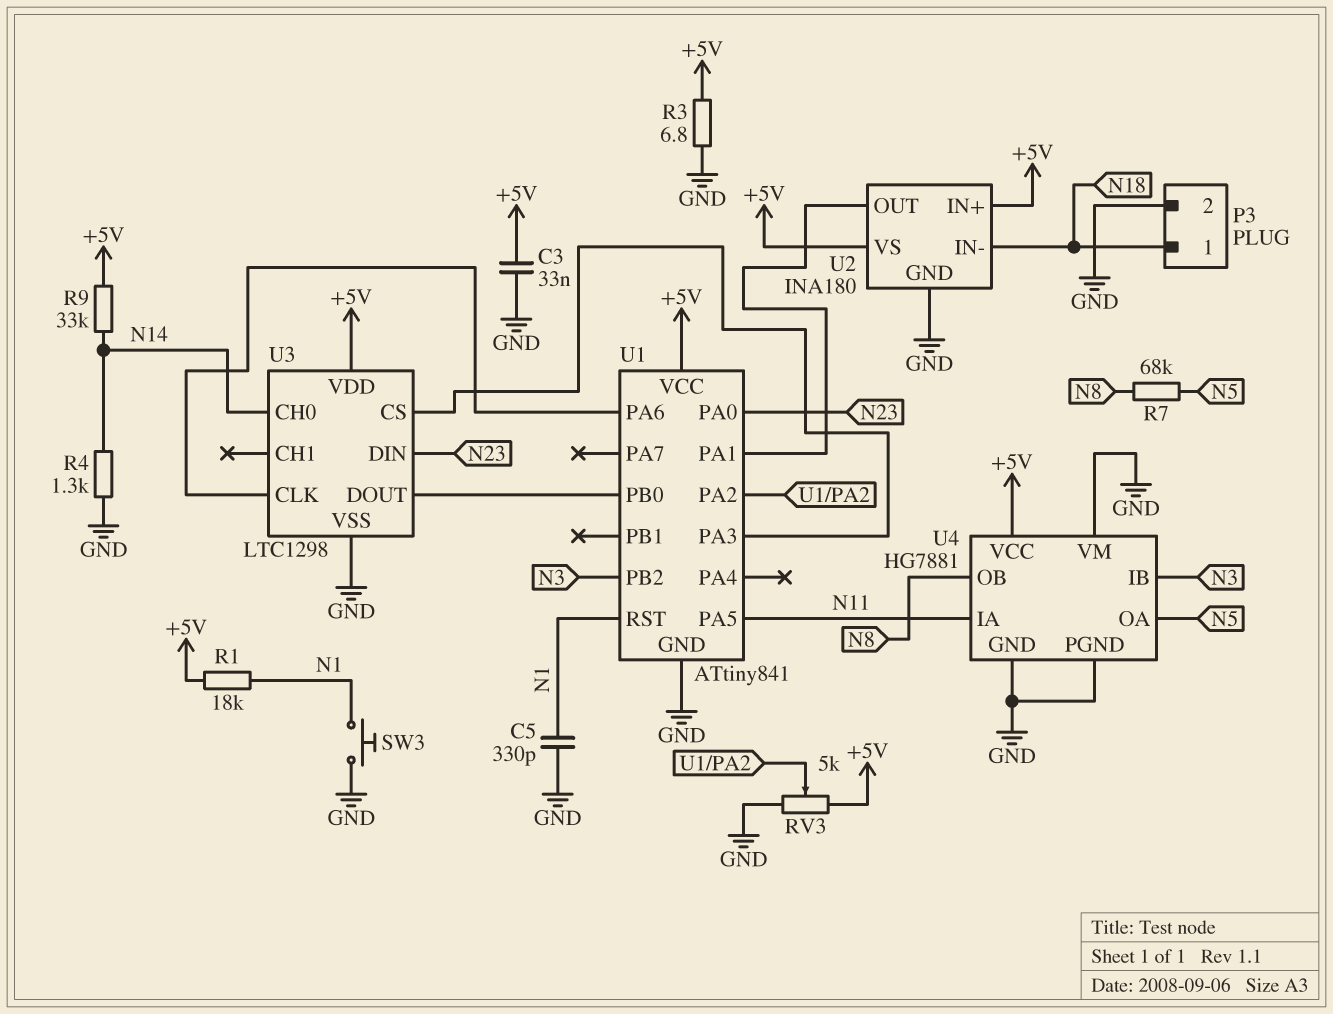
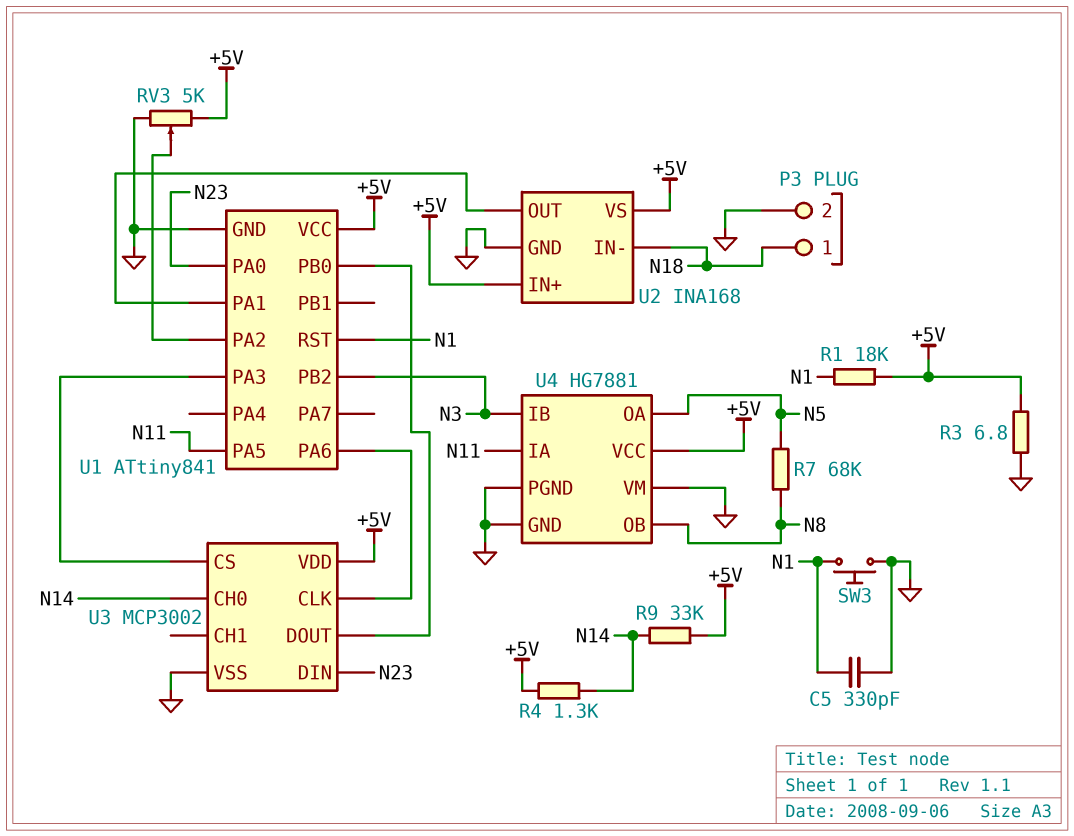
C3: 33nF (+5V, GND) -> none
R4: 1.3k (GND, N14) -> 1.3k (+5V, N14)
U2: INA180 -> INA168
U3: LTC1298 -> MCP3002

